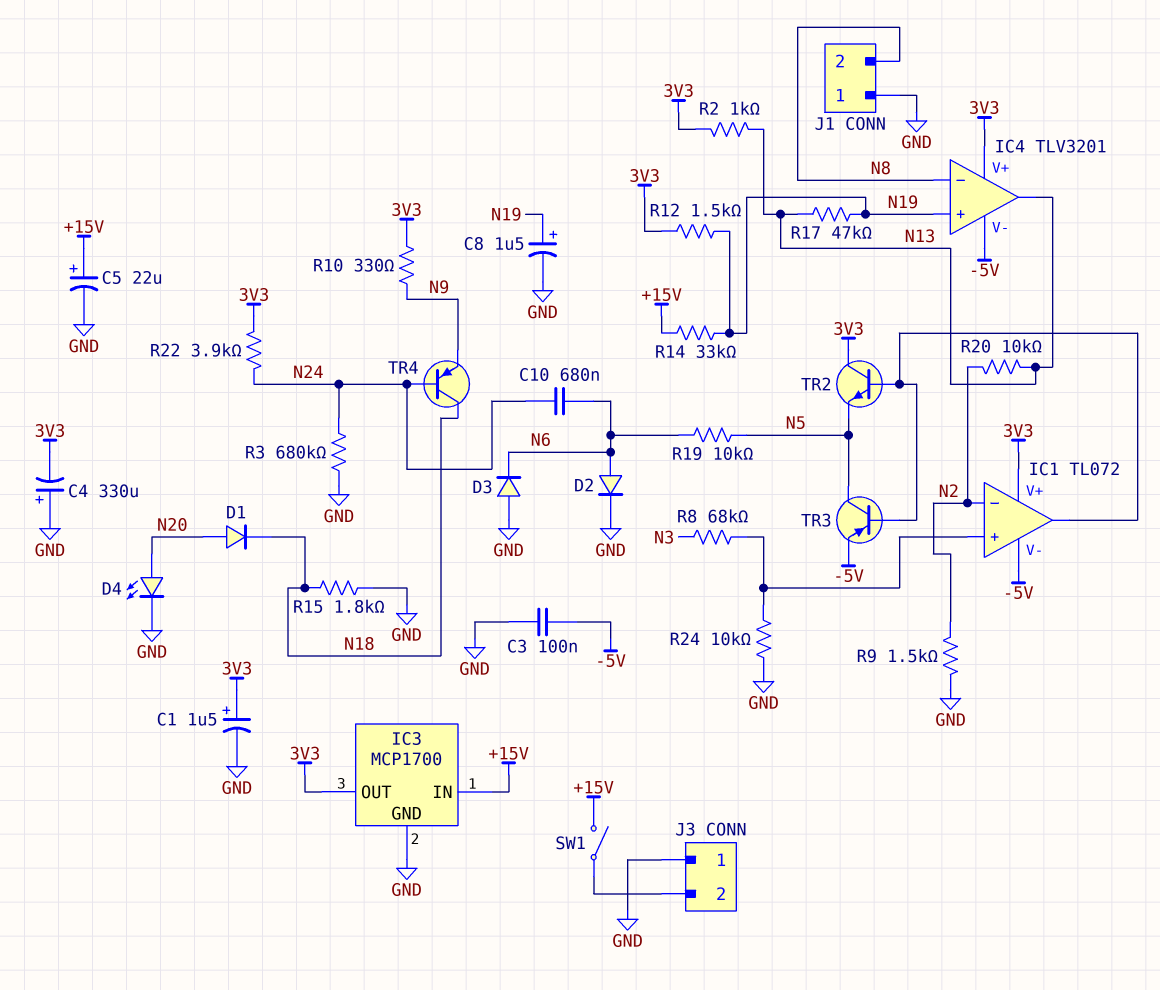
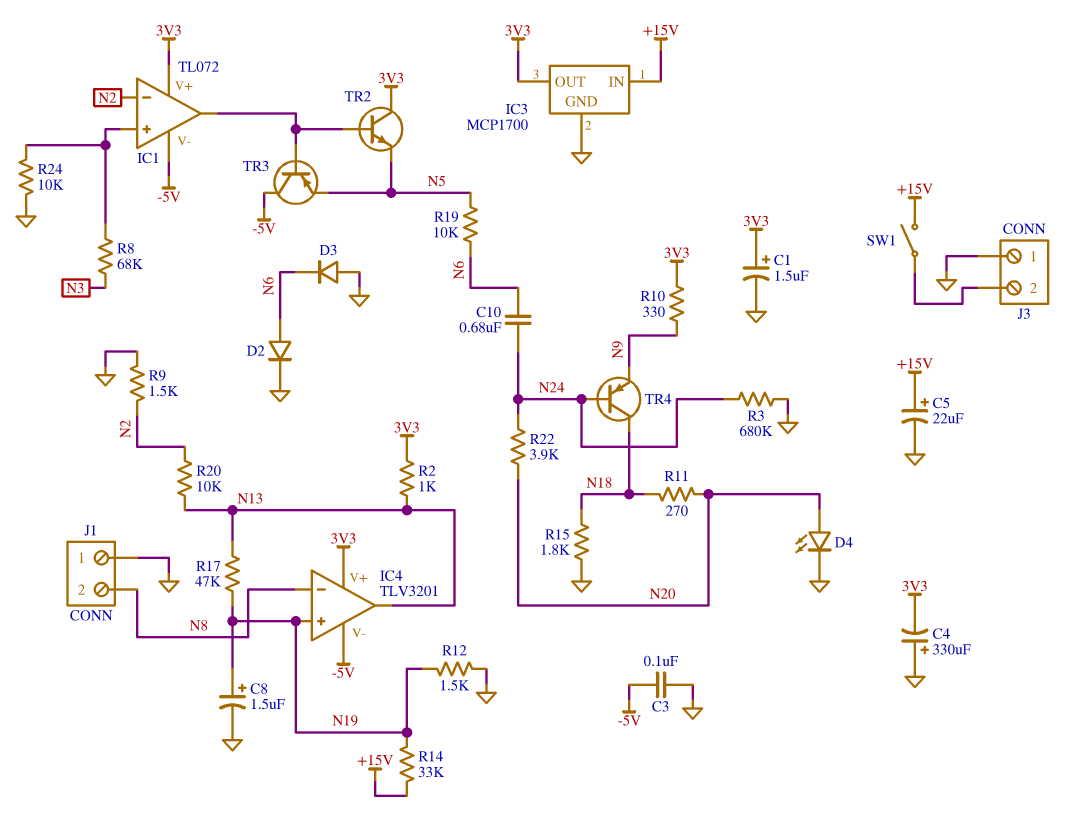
D1: diode (A N20, K N18) -> none
R11: none -> 270 (N18, N20)
R12: 1.5k (3V3, N19) -> 1.5k (GND, N19)
R22: 3.9k (3V3, N24) -> 3.9k (N20, N24)
TR3: PNP (B IC1/out, C N5, E -5V) -> PNP (B IC1/out, C -5V, E N5)

